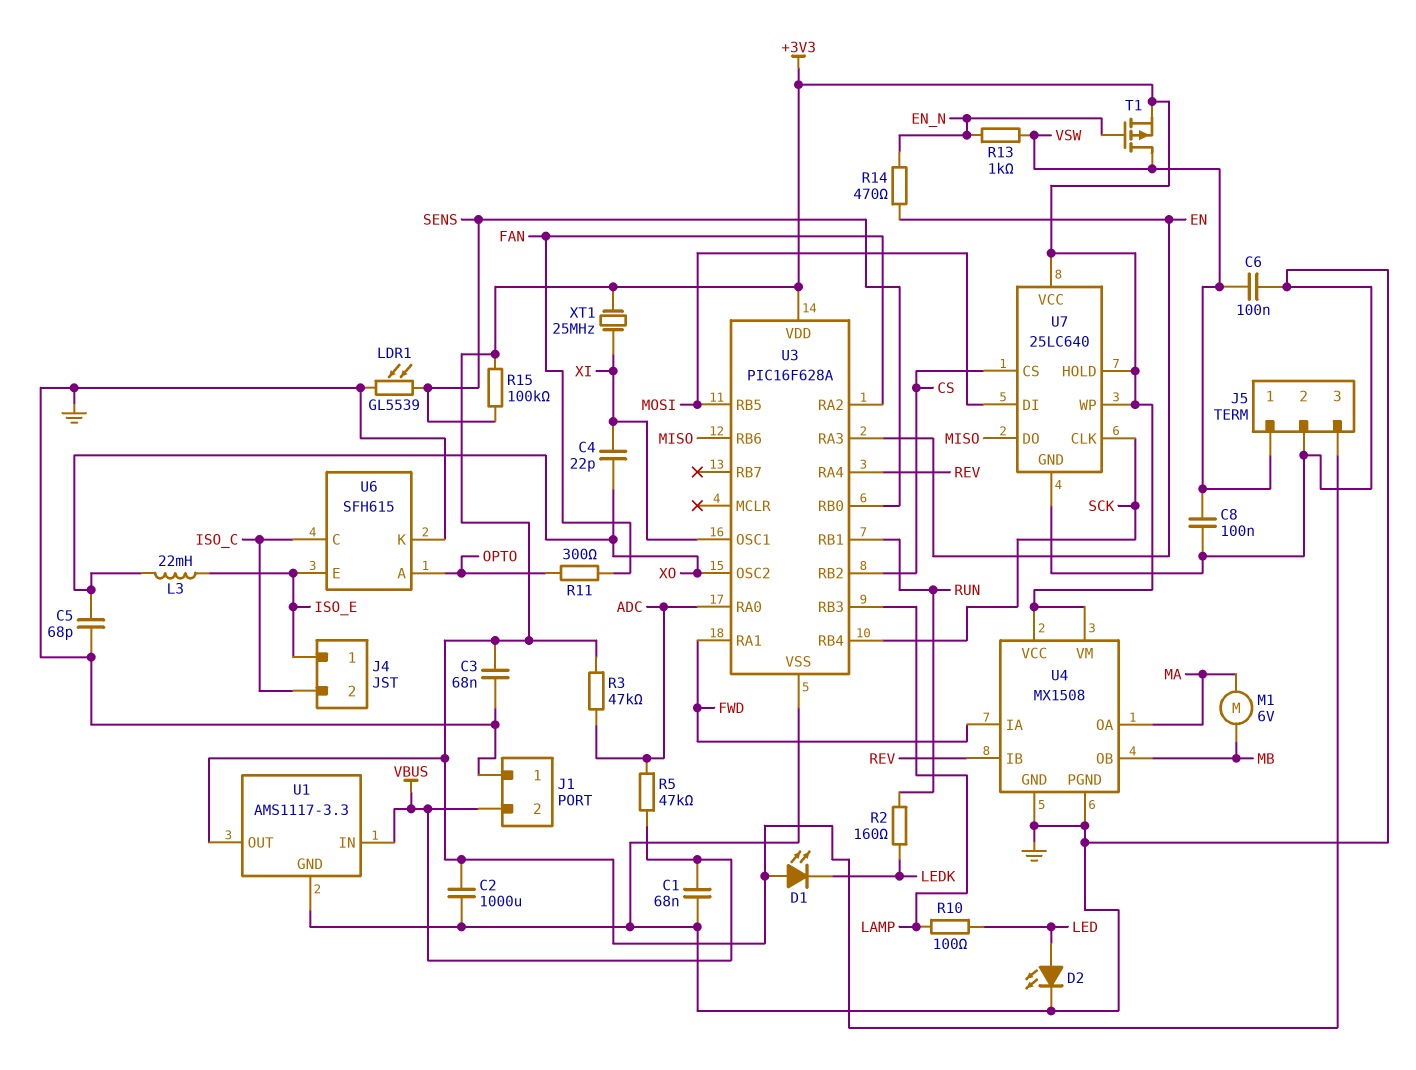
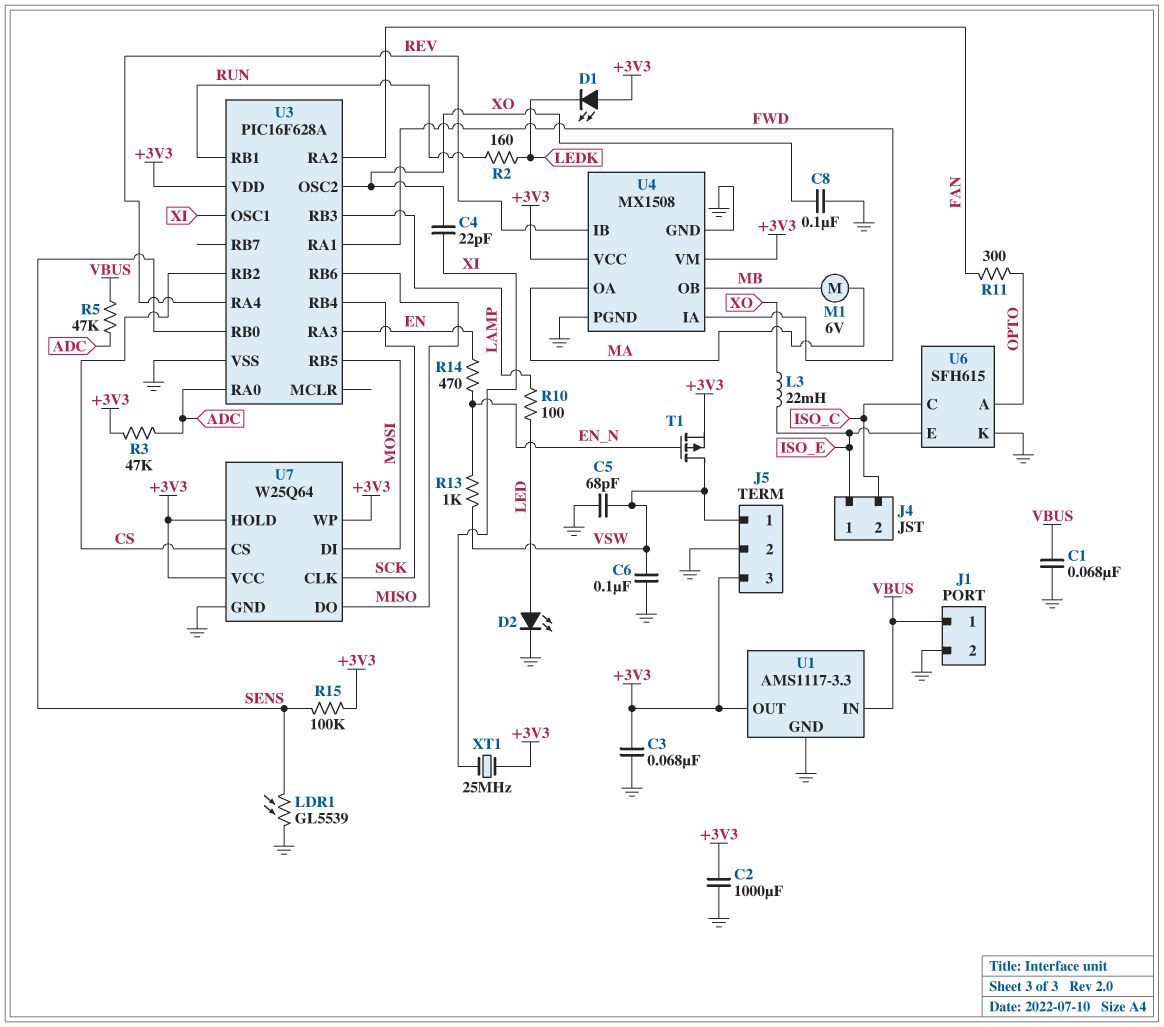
C5: 68pF (GND, XO) -> 68pF (GND, VSW)
C8: 100nF (GND, VSW) -> 100nF (GND, XO)
J1 pin 1: GND -> VBUS
J1 pin 2: VBUS -> GND
U7: 25LC640 -> W25Q64

